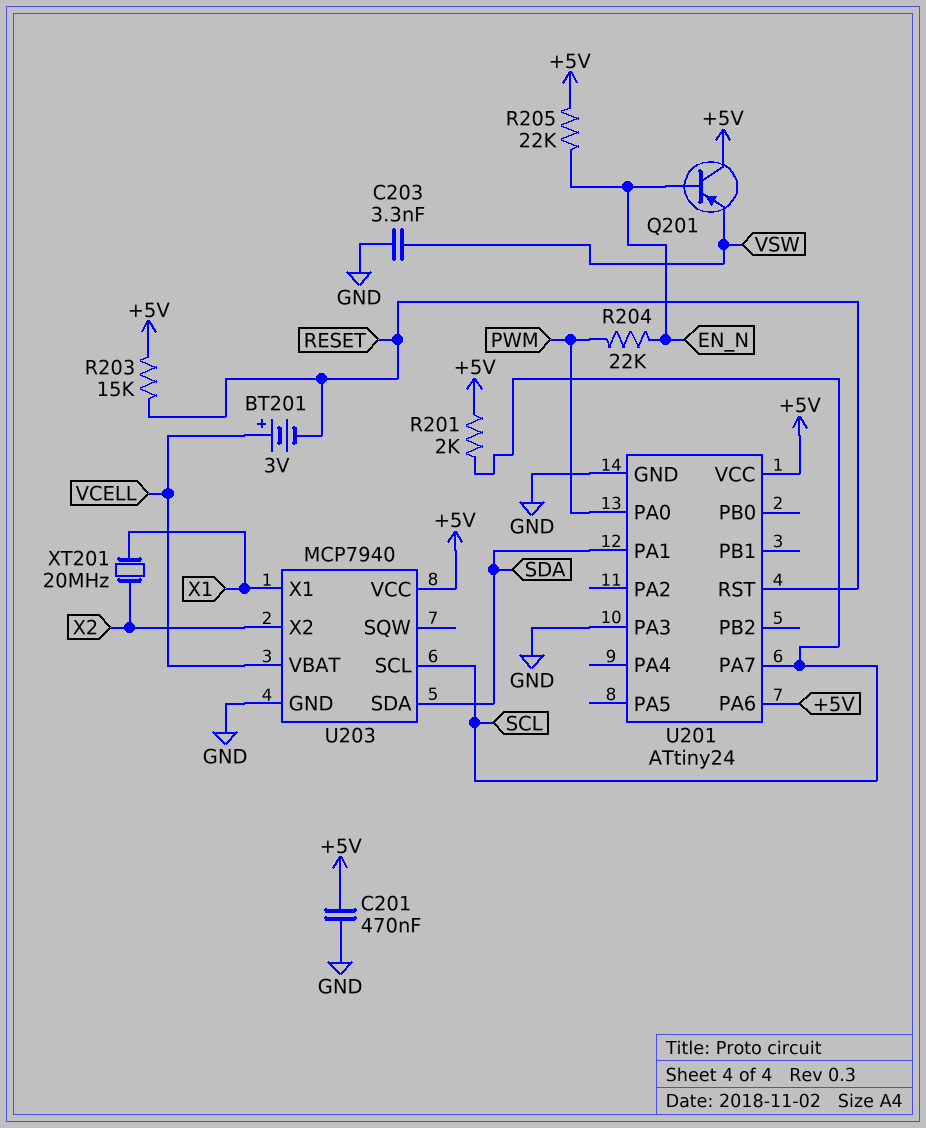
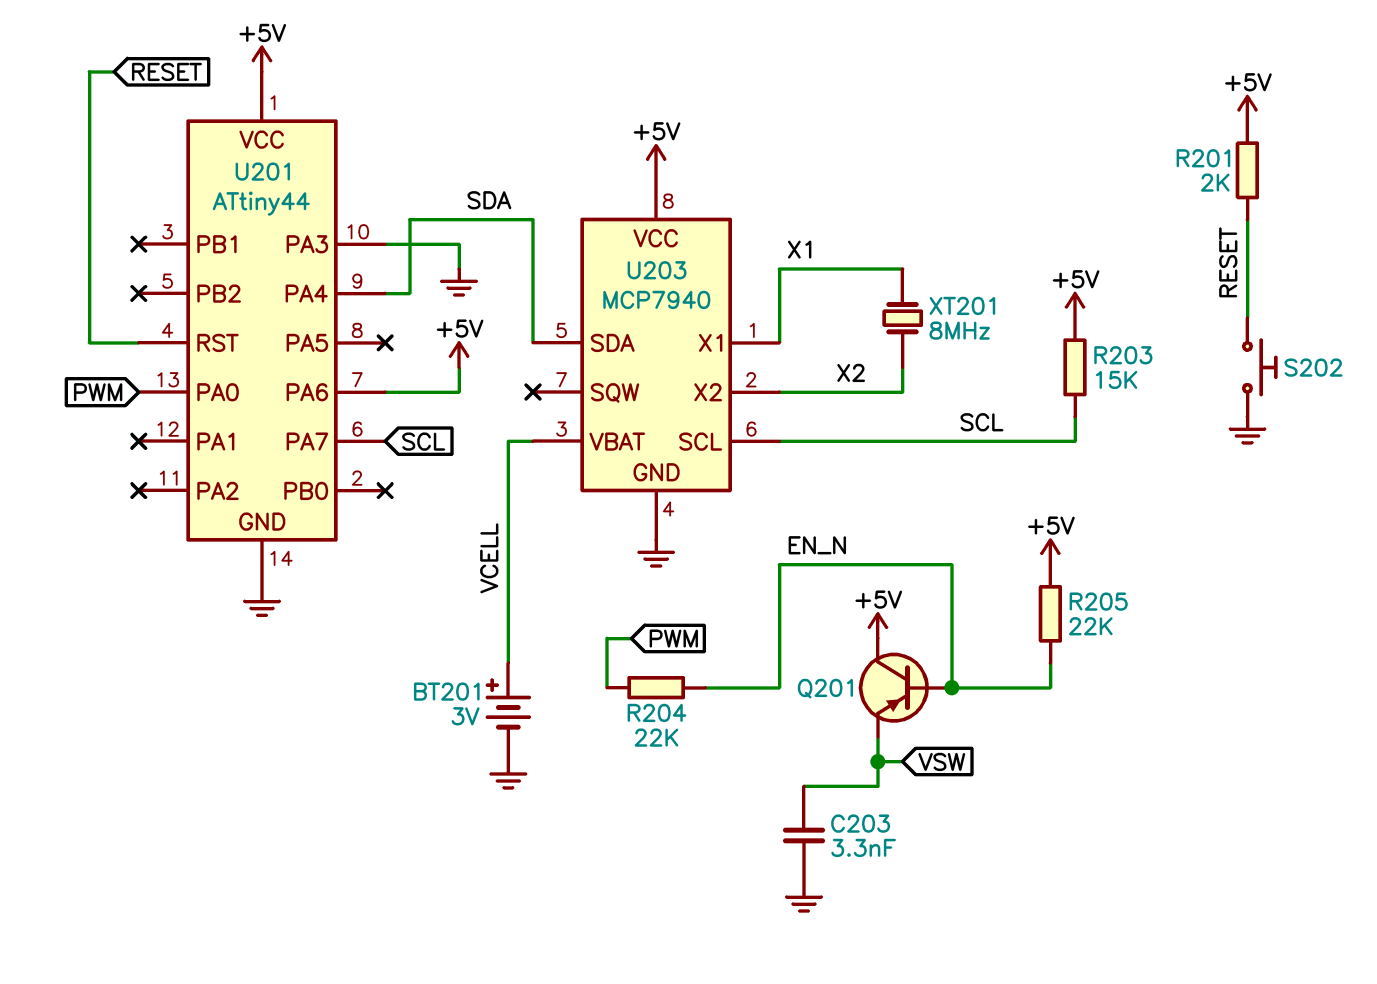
BT201: 3V (plus VCELL, minus RESET) -> 3V (plus VCELL, minus GND)
C201: 470nF (+5V, GND) -> none
R201: 2k (+5V, SCL) -> 2k (+5V, RESET)
R203: 15k (+5V, RESET) -> 15k (+5V, SCL)
S202: none -> button (GND, RESET)
U201: ATtiny24 -> ATtiny44
U201 pin PA1: SDA -> none
U201 pin PA4: none -> SDA
XT201: 20MHz (X1, X2) -> 8MHz (X1, X2)

